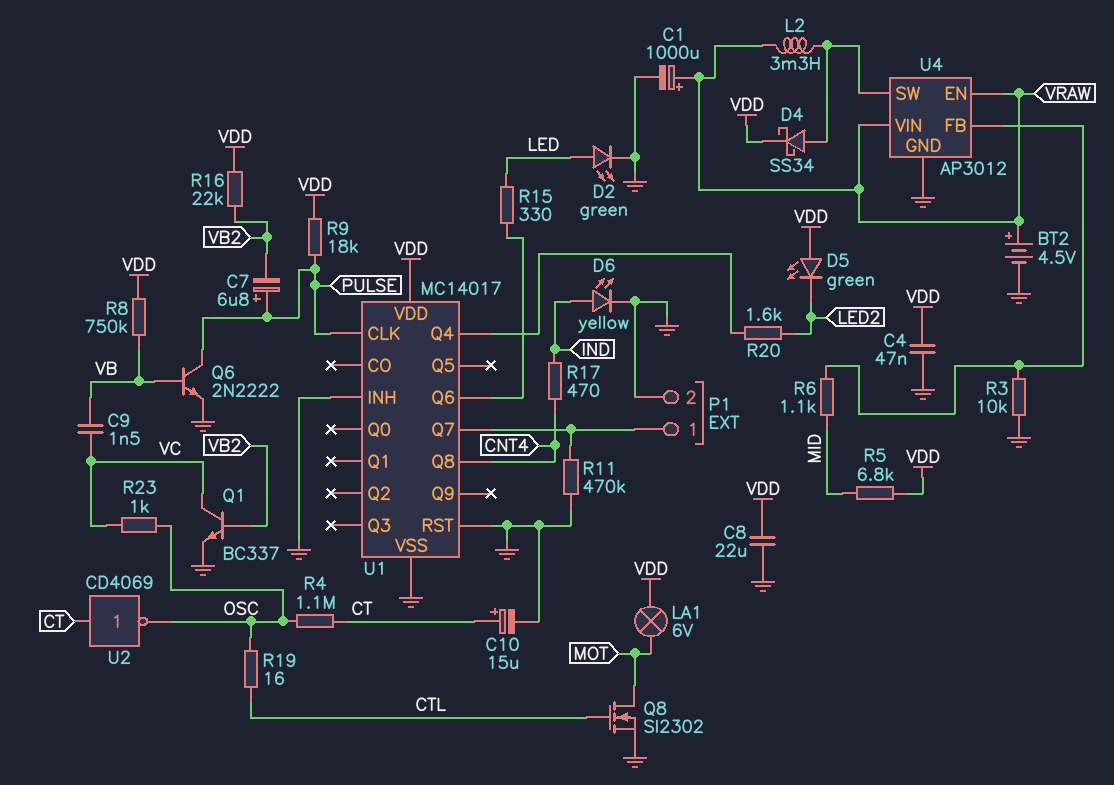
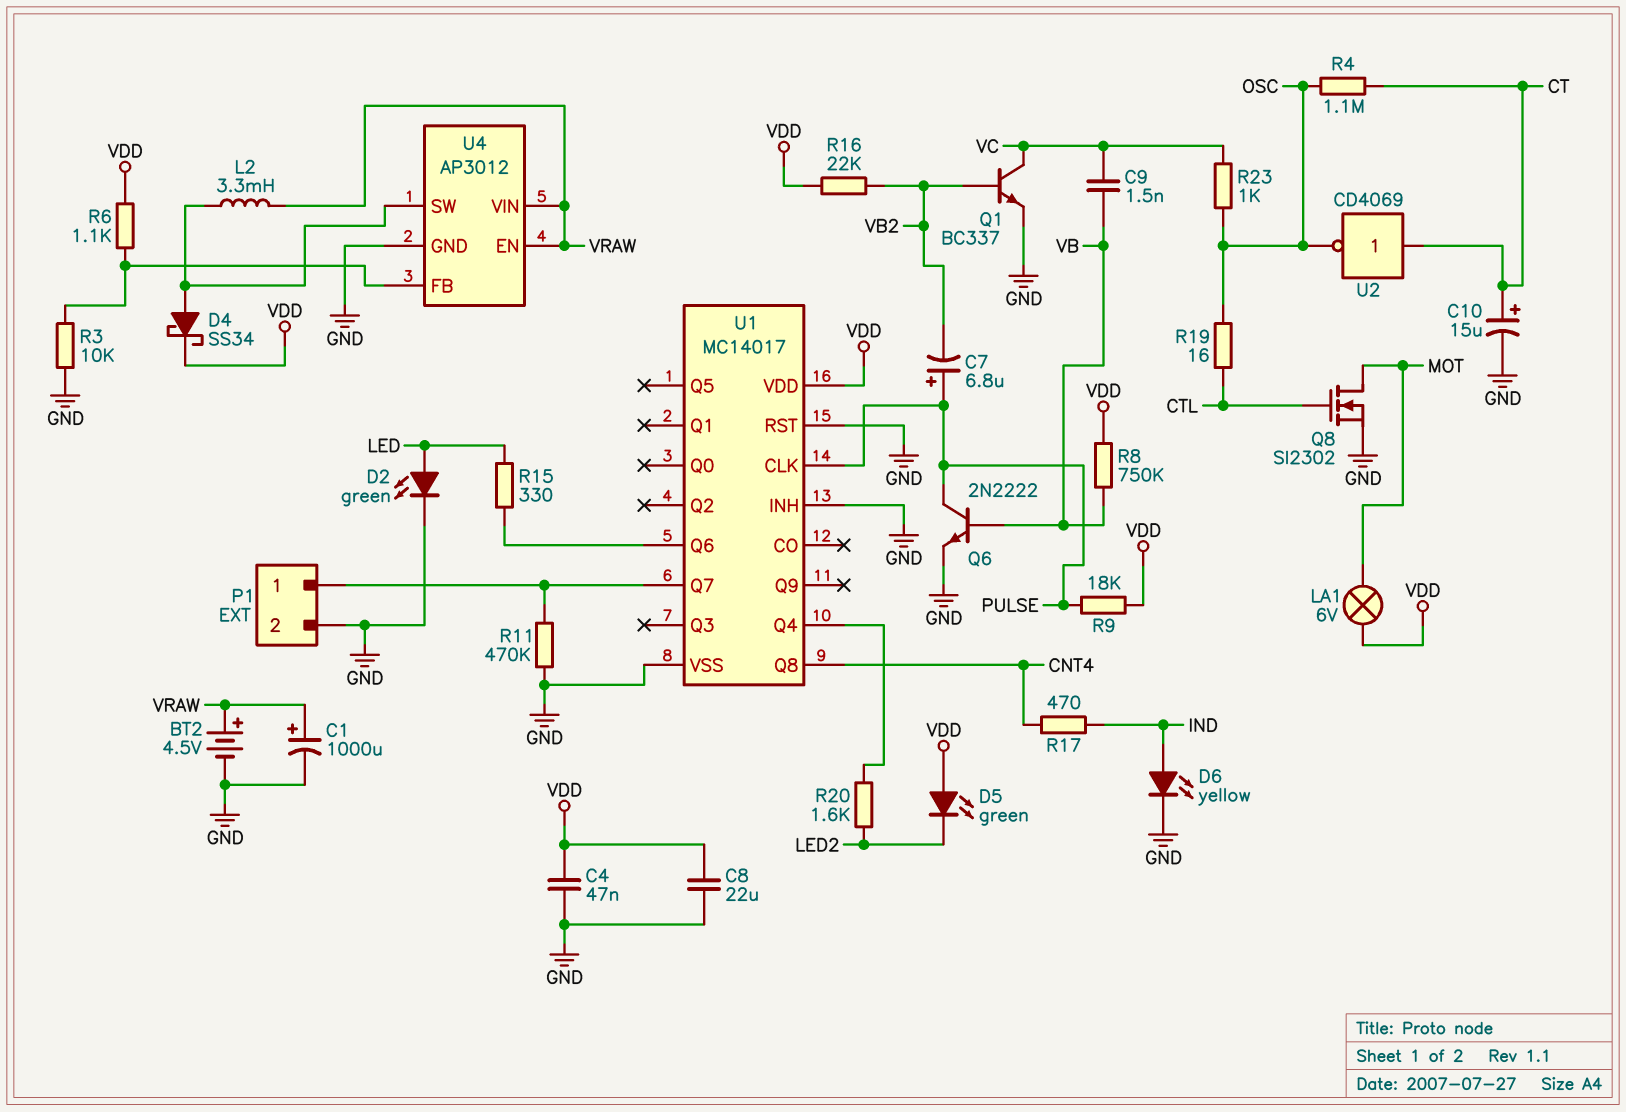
R5: 6.8k (MID, VDD) -> none
R6: 1.1k (MID, U4/FB) -> 1.1k (U4/FB, VDD)

